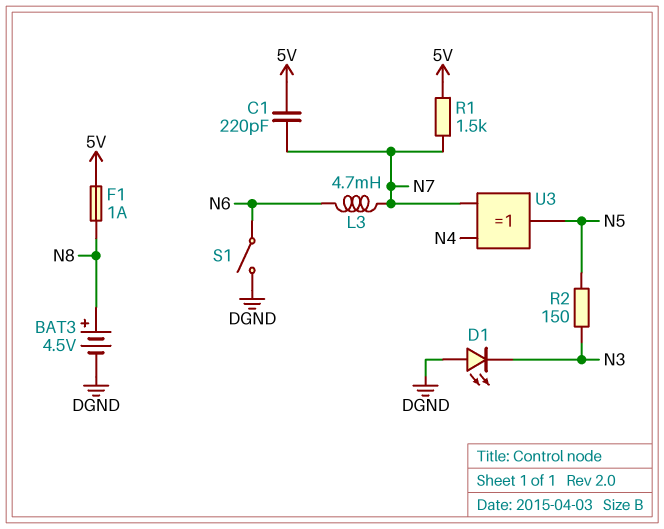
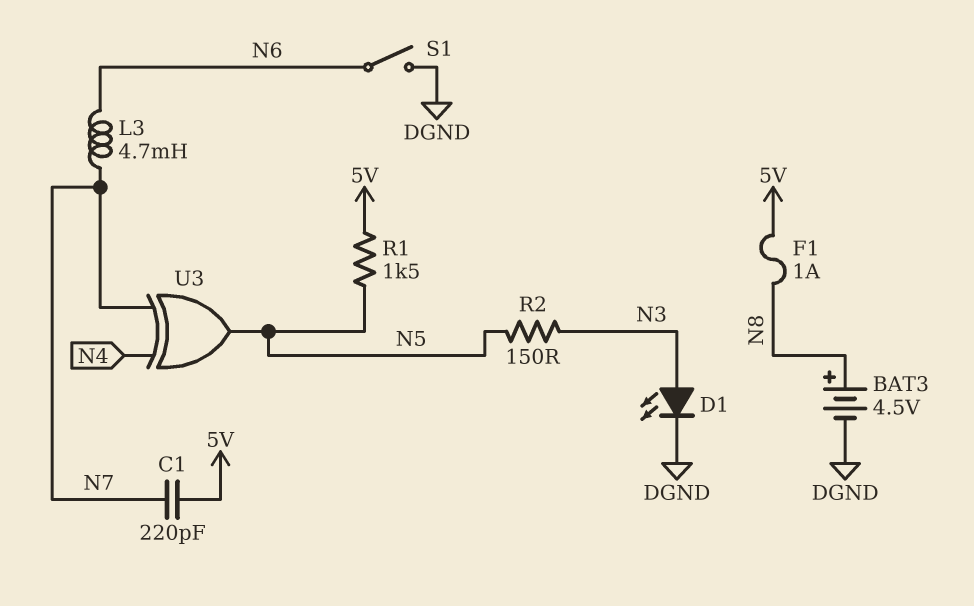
D1: LED (A DGND, K N3) -> LED (A N3, K DGND)
R1: 1.5k (5V, N7) -> 1.5k (5V, N5)

